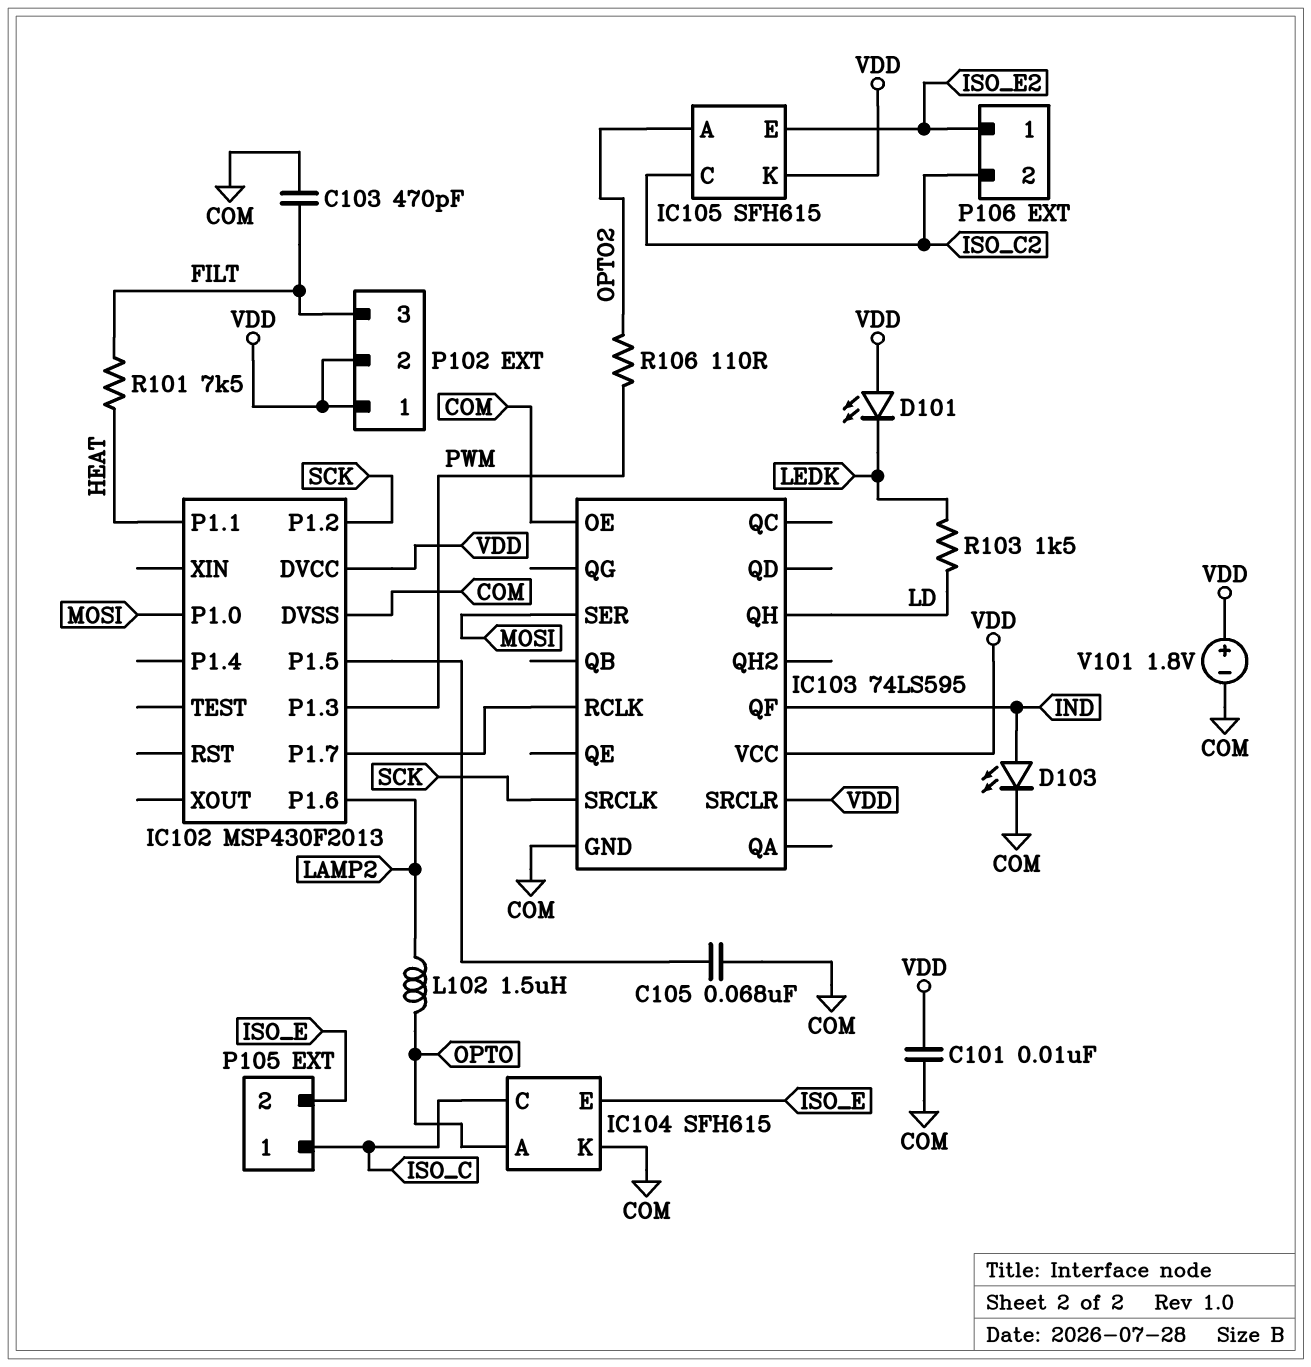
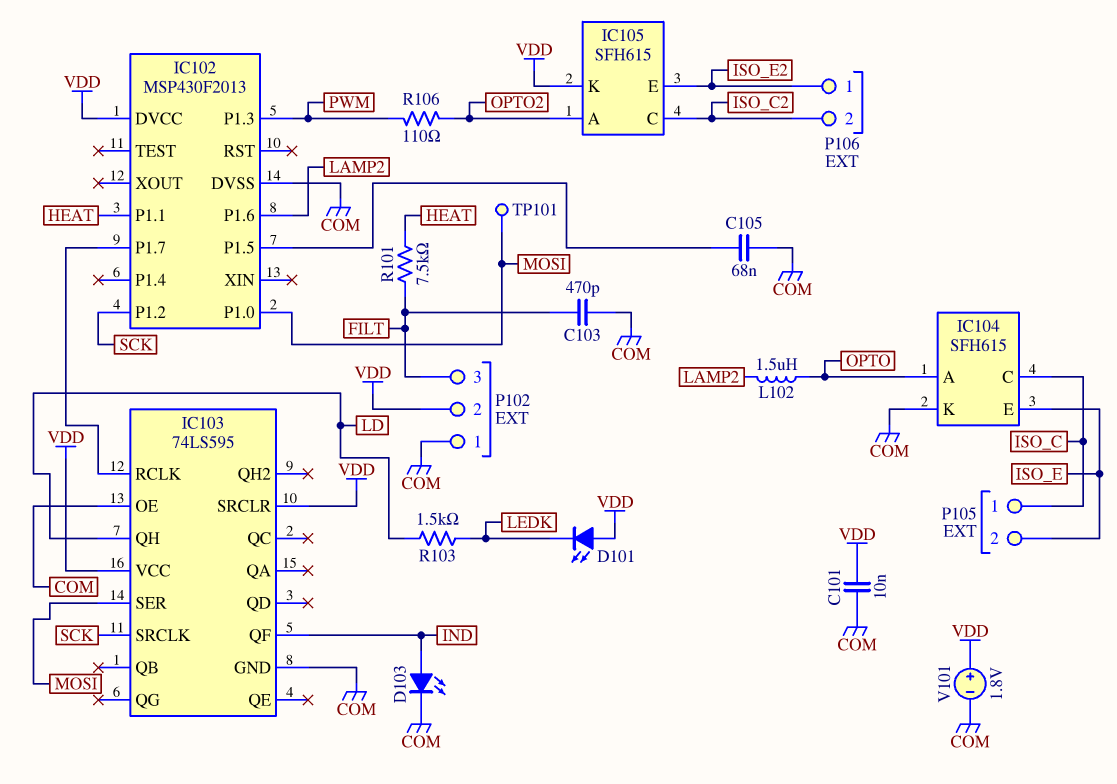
P102 pin 1: VDD -> COM
TP101: none -> test point (MOSI)

